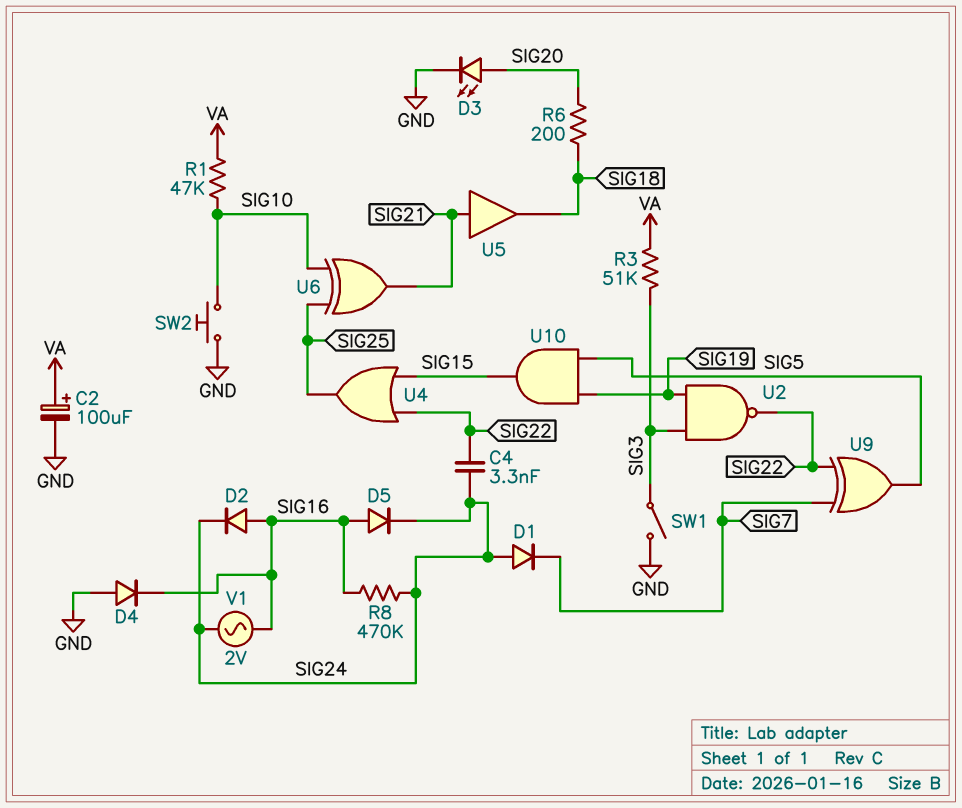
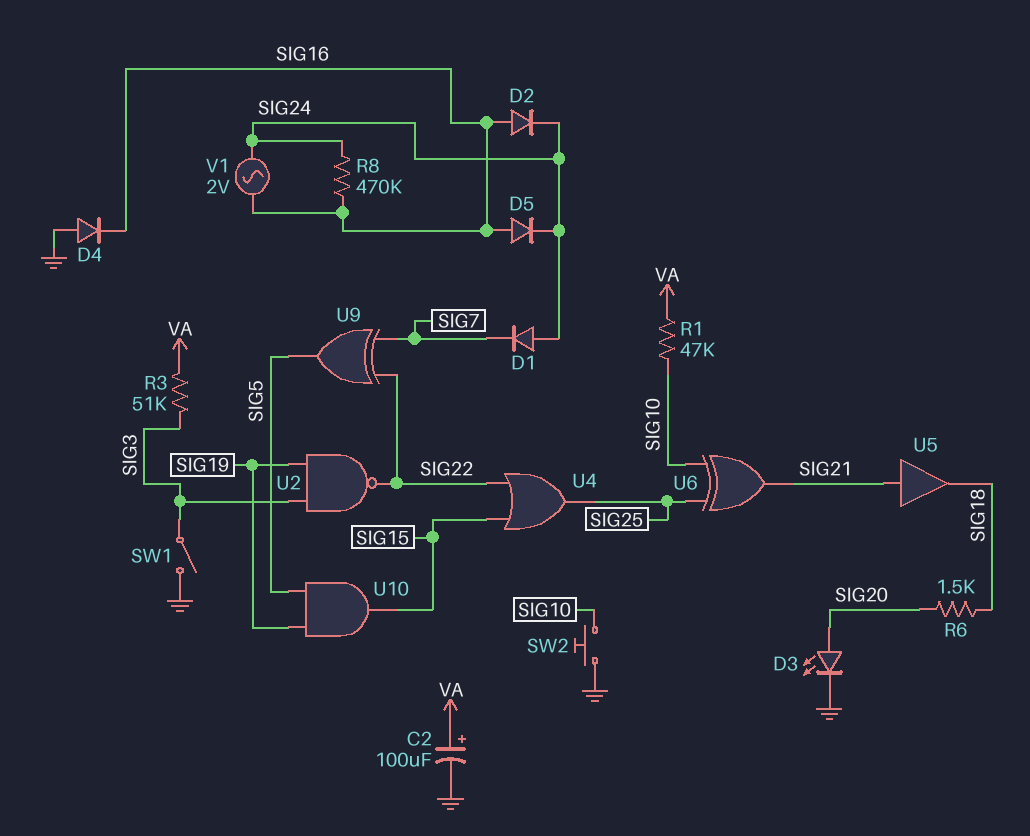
C4: 3.3nF (SIG22, SIG24) -> none
R6: 200 (SIG18, SIG20) -> 1.5k (SIG18, SIG20)

